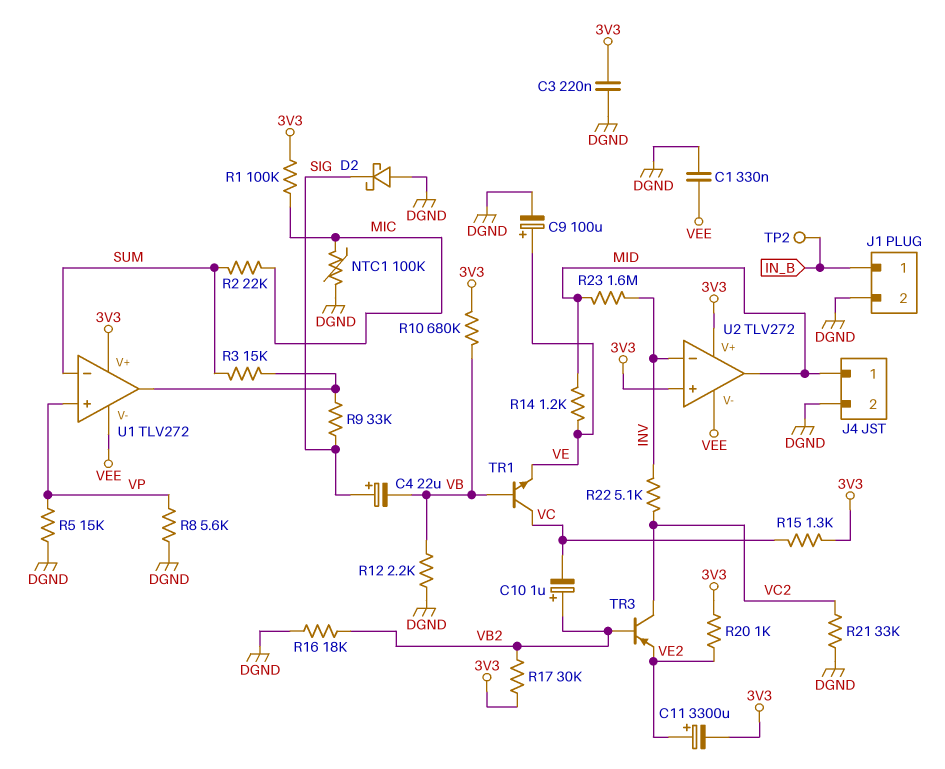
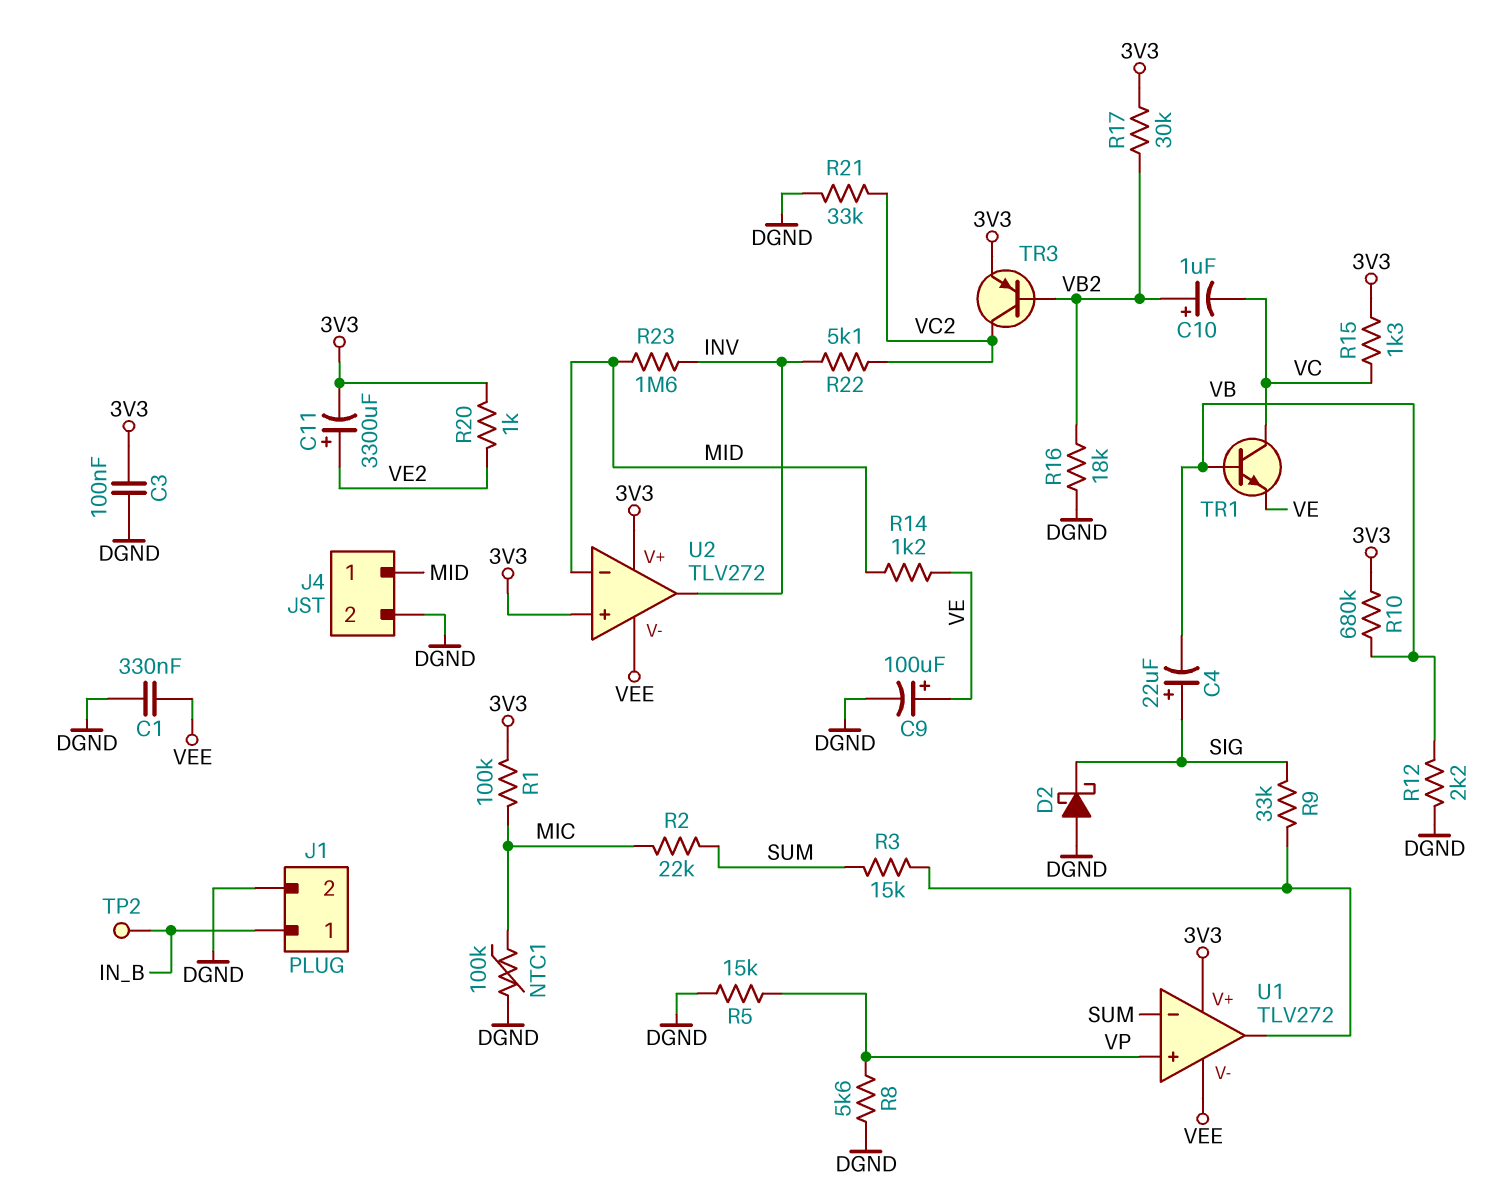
C3: 220nF (3V3, DGND) -> 100nF (3V3, DGND)
TR3: PNP (B VB2, C VC2, E VE2) -> PNP (B VB2, C VC2, E 3V3)
U2 pin in-: INV -> MID
U2 pin out: MID -> INV

